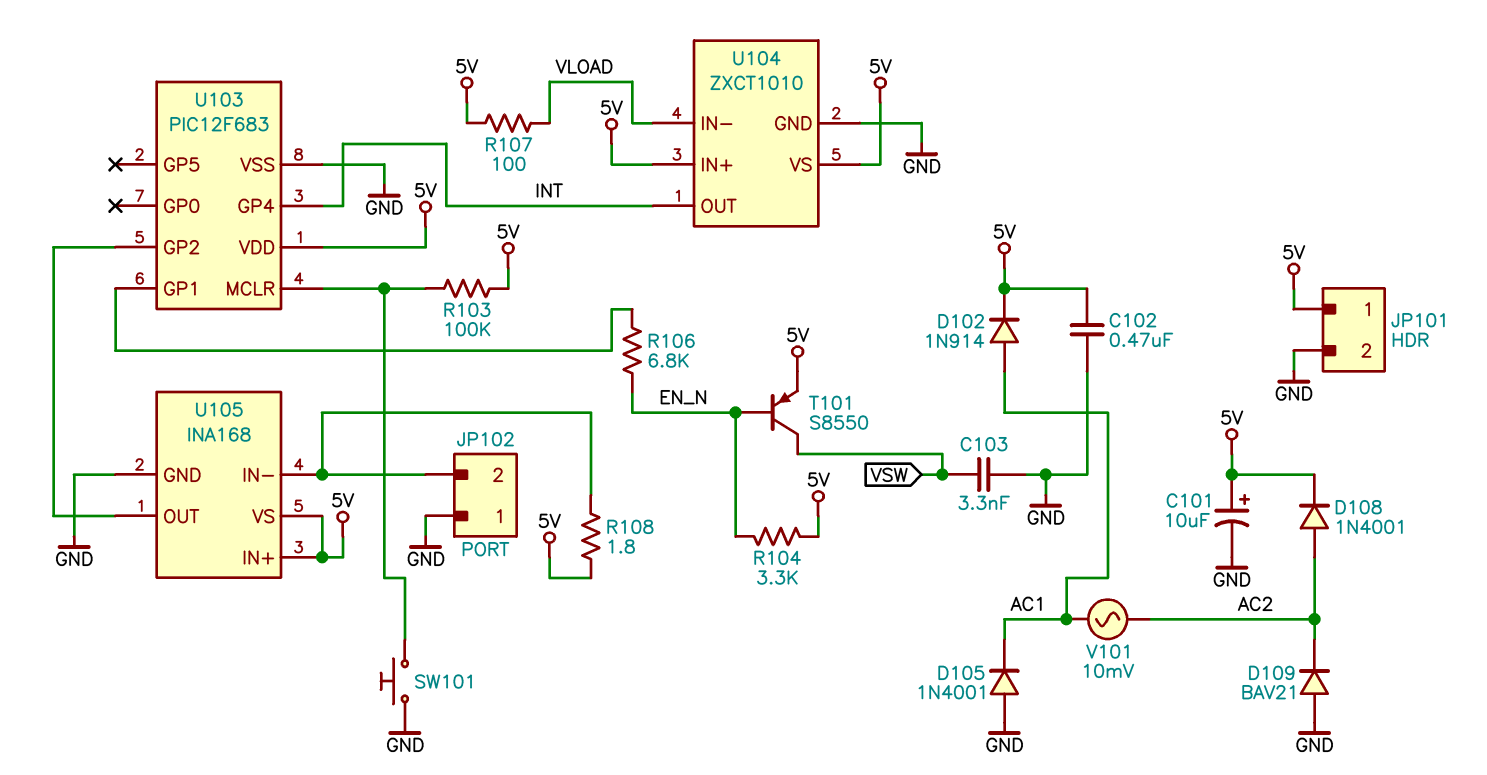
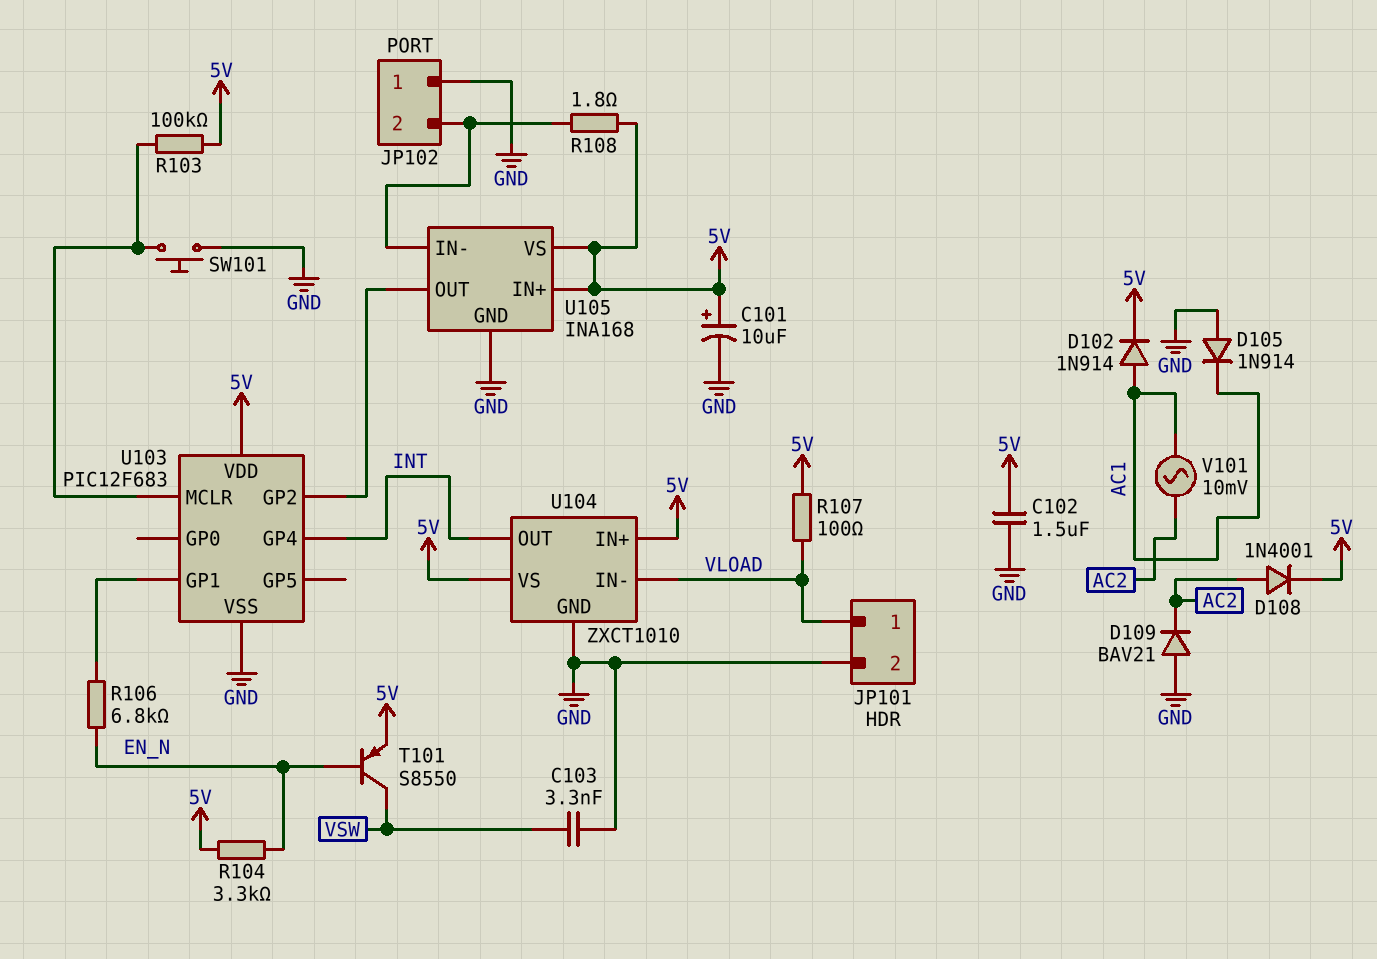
C102: 470nF (5V, GND) -> 1.5uF (5V, GND)
D105: diode 1N4001 (A GND, K AC1) -> diode 1N914 (A GND, K AC1)
JP101 pin 1: 5V -> VLOAD

